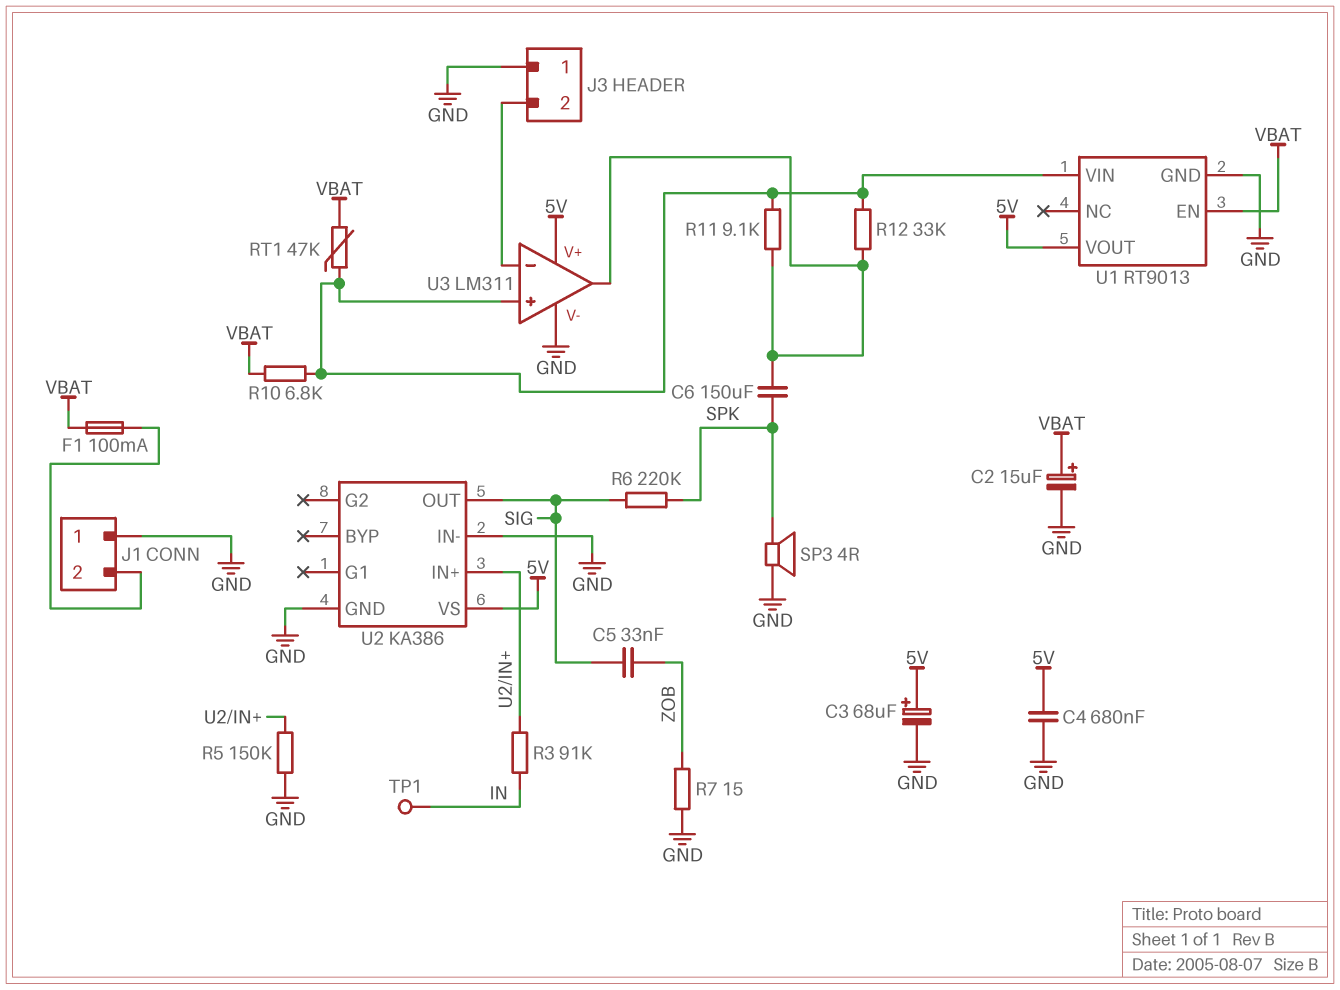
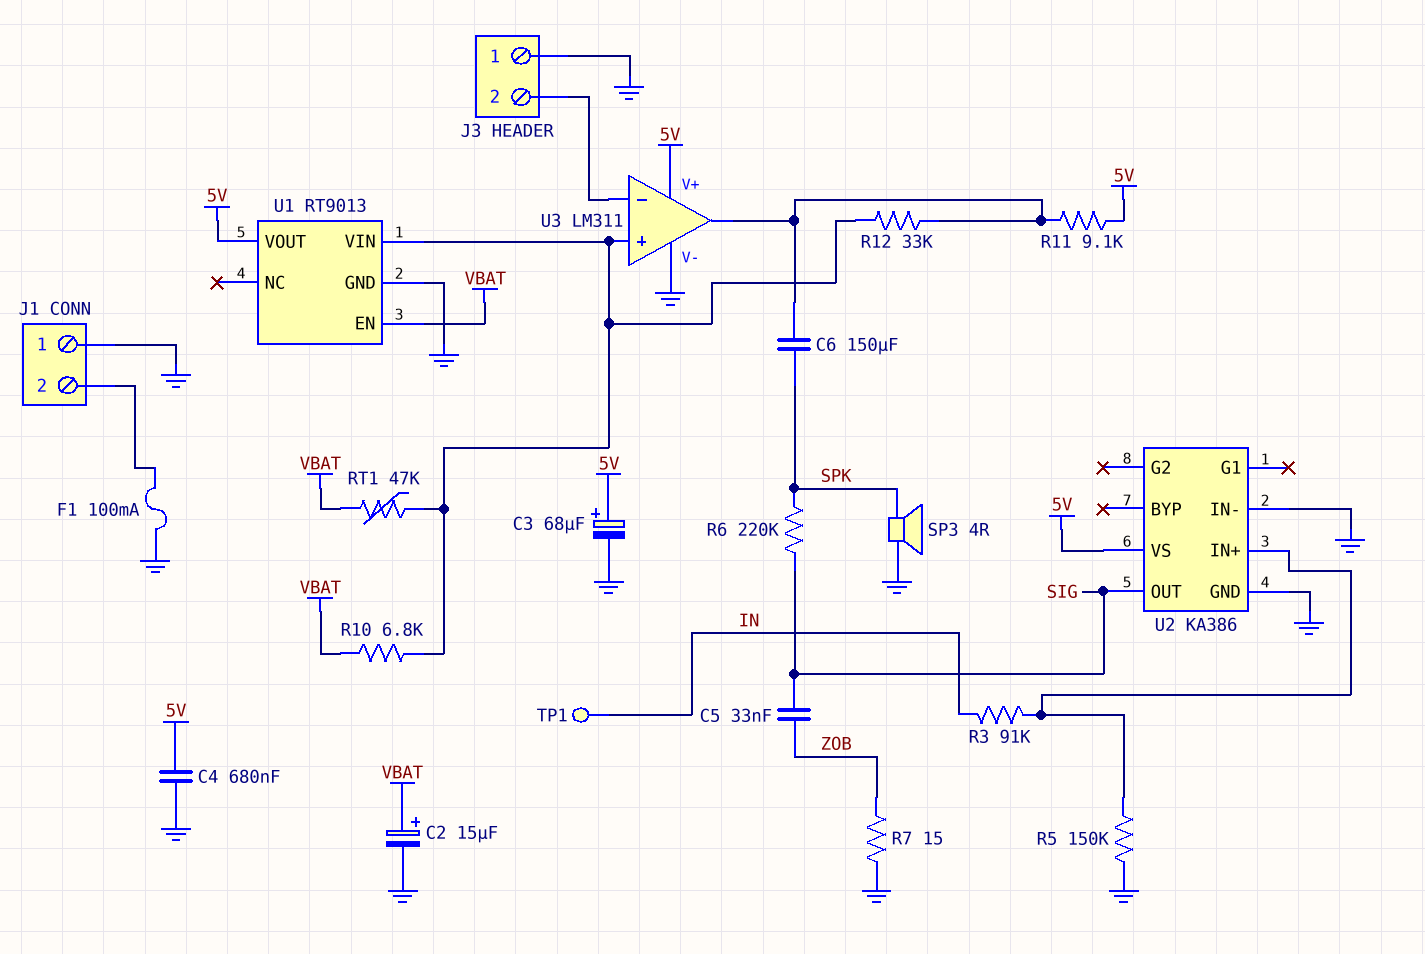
F1: 100mA (J1/2, VBAT) -> 100mA (GND, J1/2)
R11: 9.1k (U1/VIN, U3/out) -> 9.1k (5V, U3/out)

